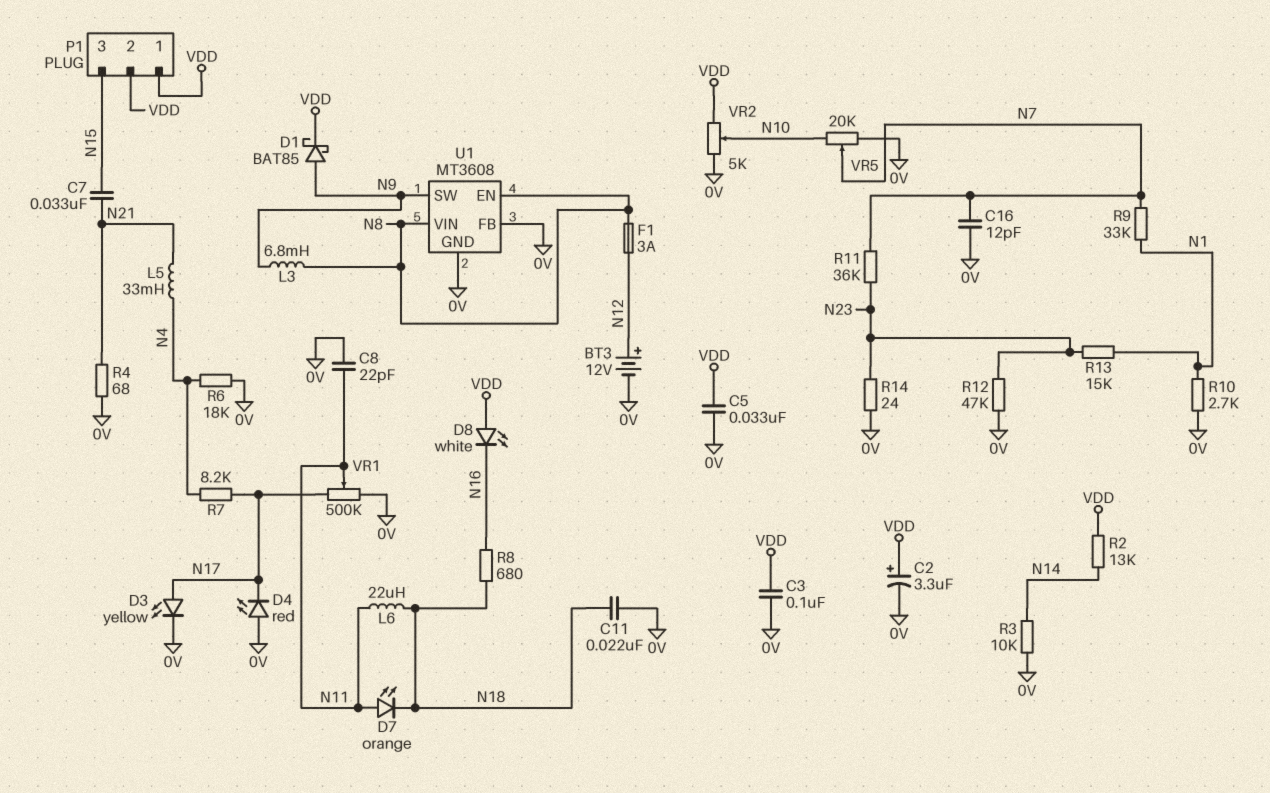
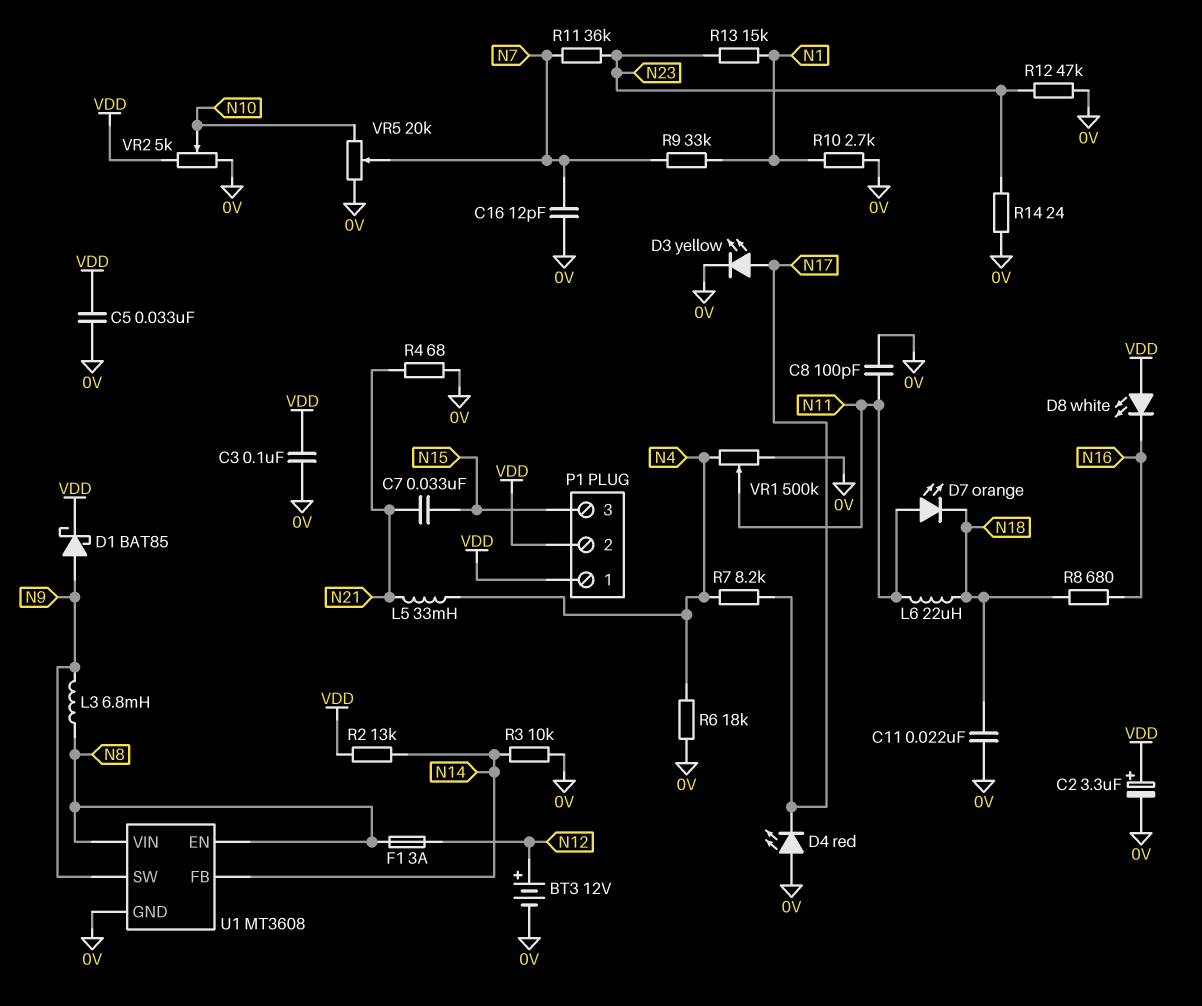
C8: 22pF (0V, N11) -> 100pF (0V, N11)
U1 pin FB: 0V -> N14
VR1: 500k (0V, N17, wiper N11) -> 500k (0V, N4, wiper N11)

